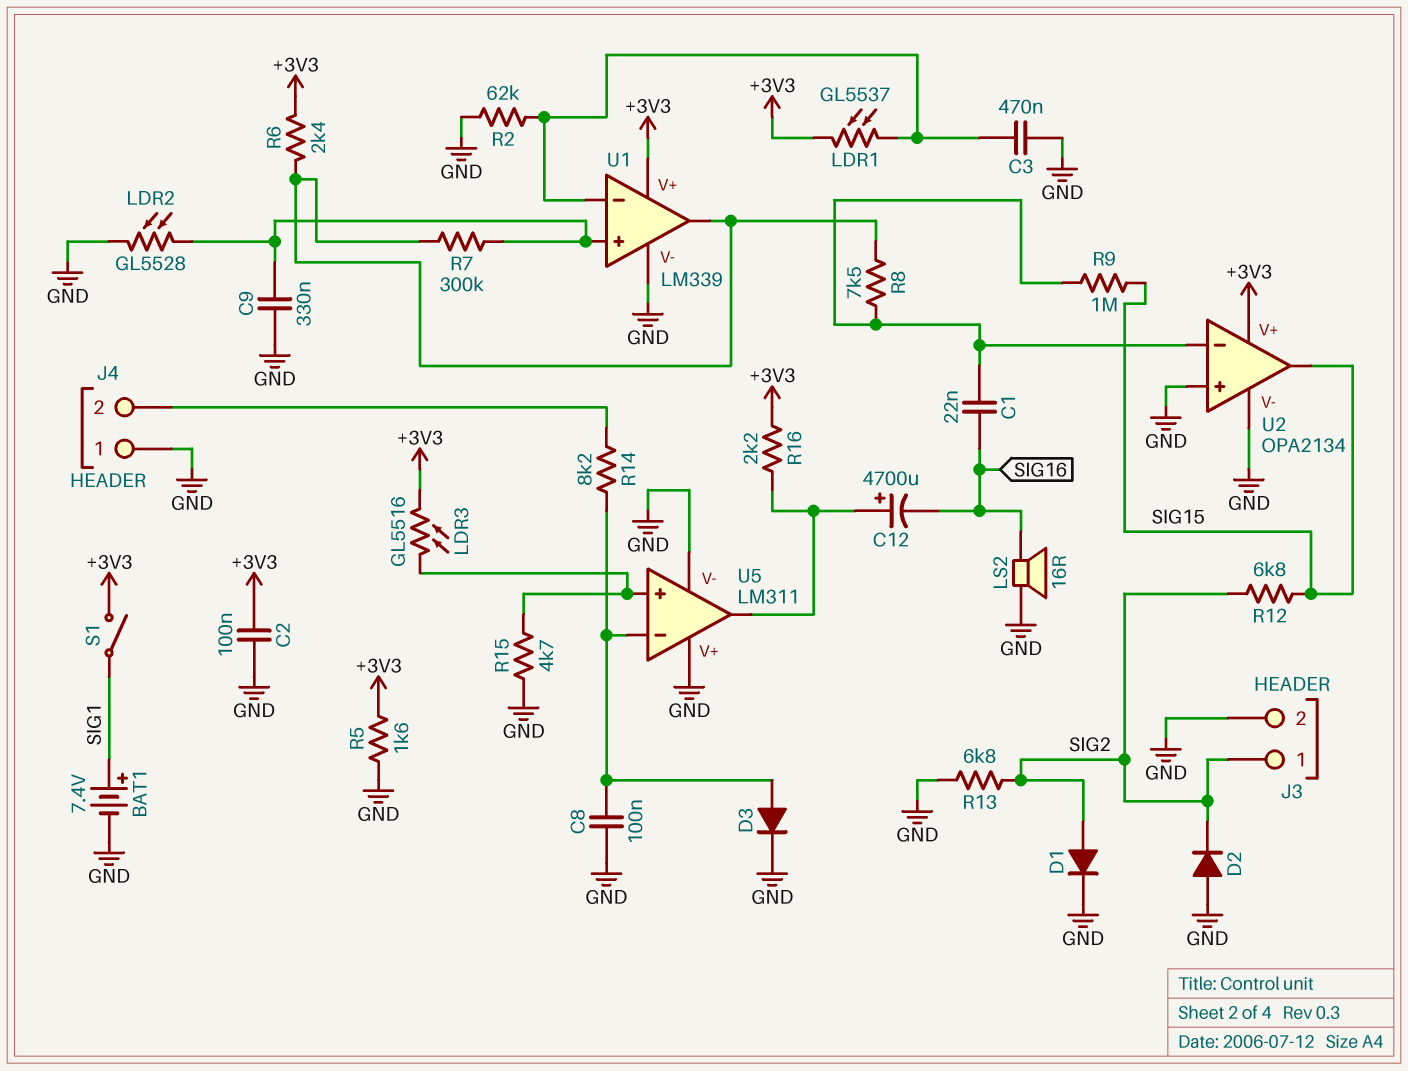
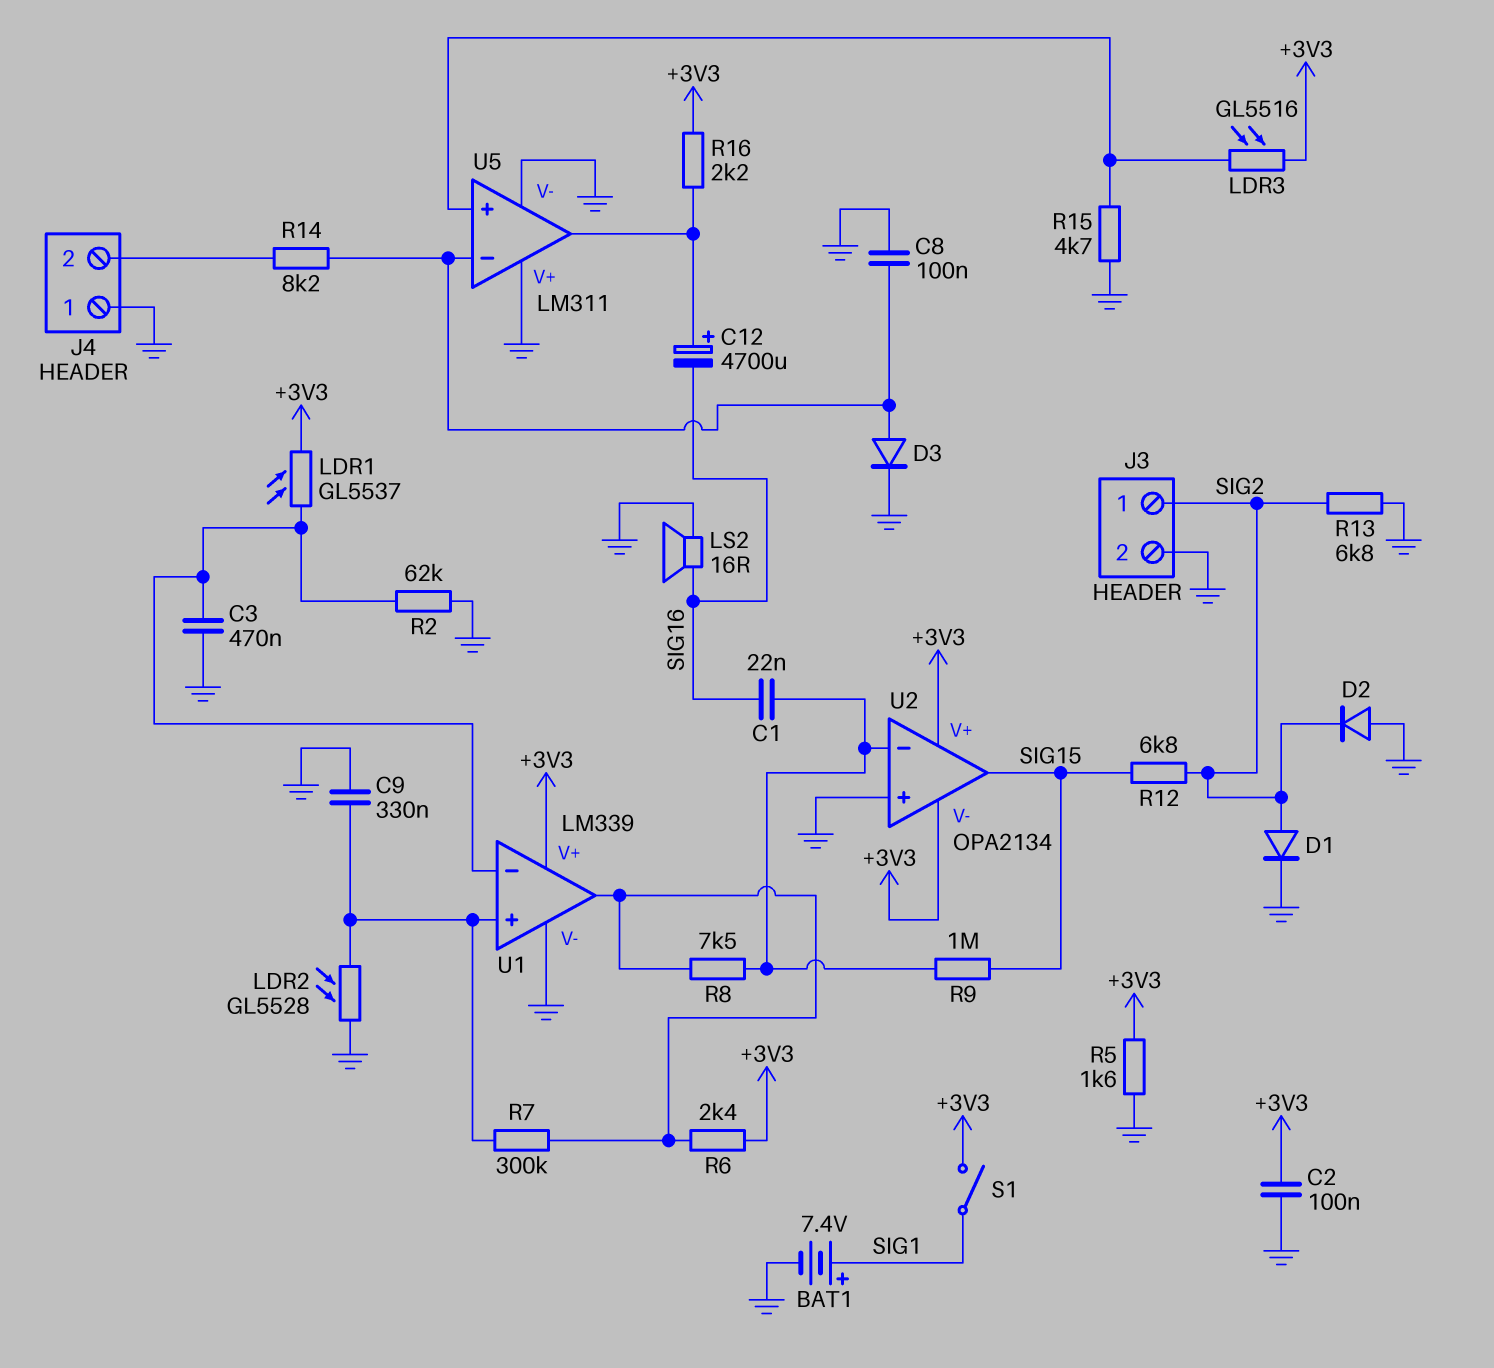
U2 pin V-: GND -> +3V3

